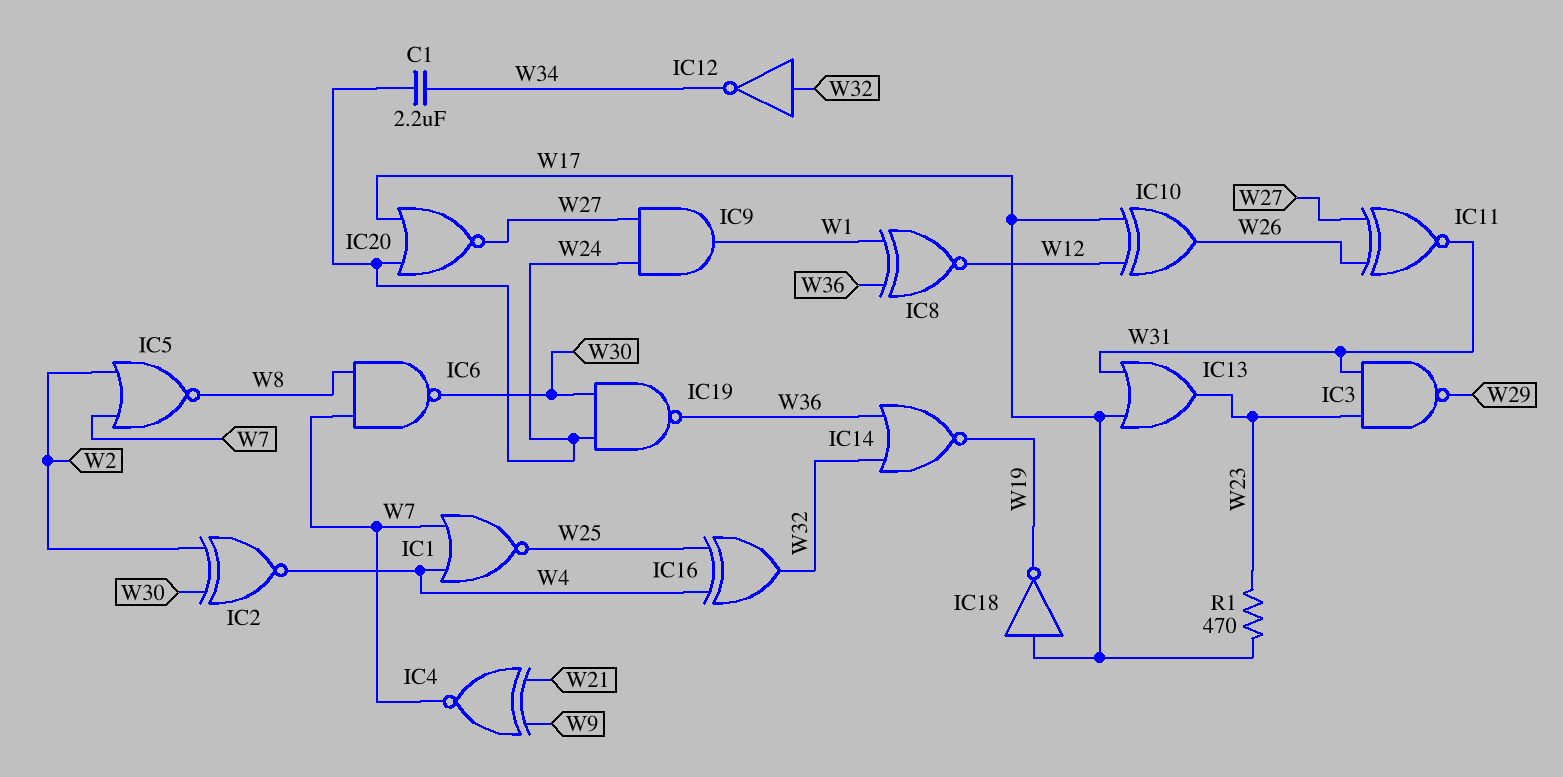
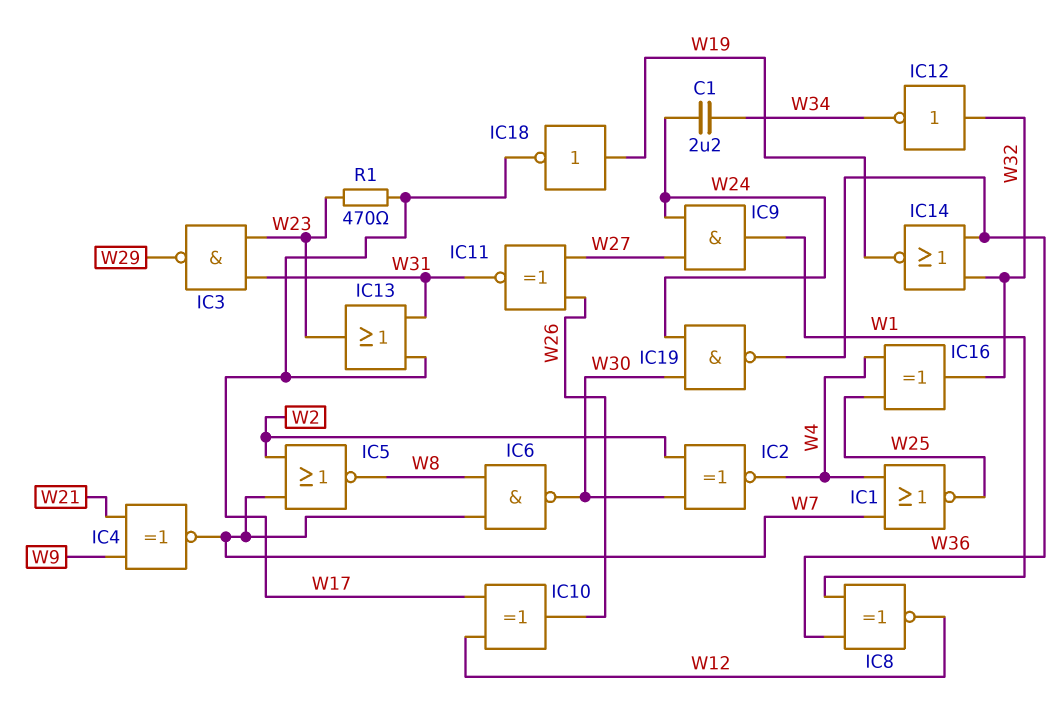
IC18: NOT (in W17, out W19) -> NOT (in W19, out W17)
IC20: NOR (in W17, in W24, out W27) -> none

